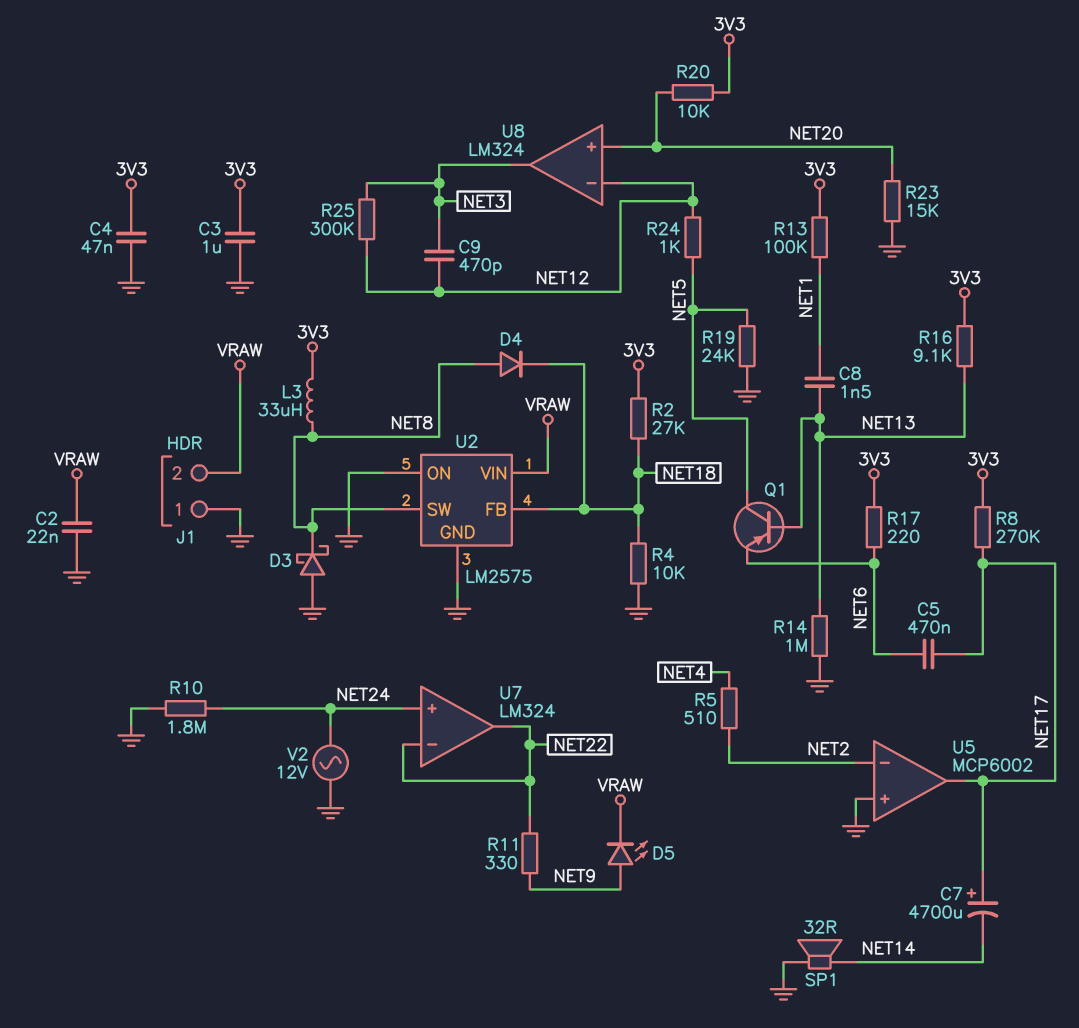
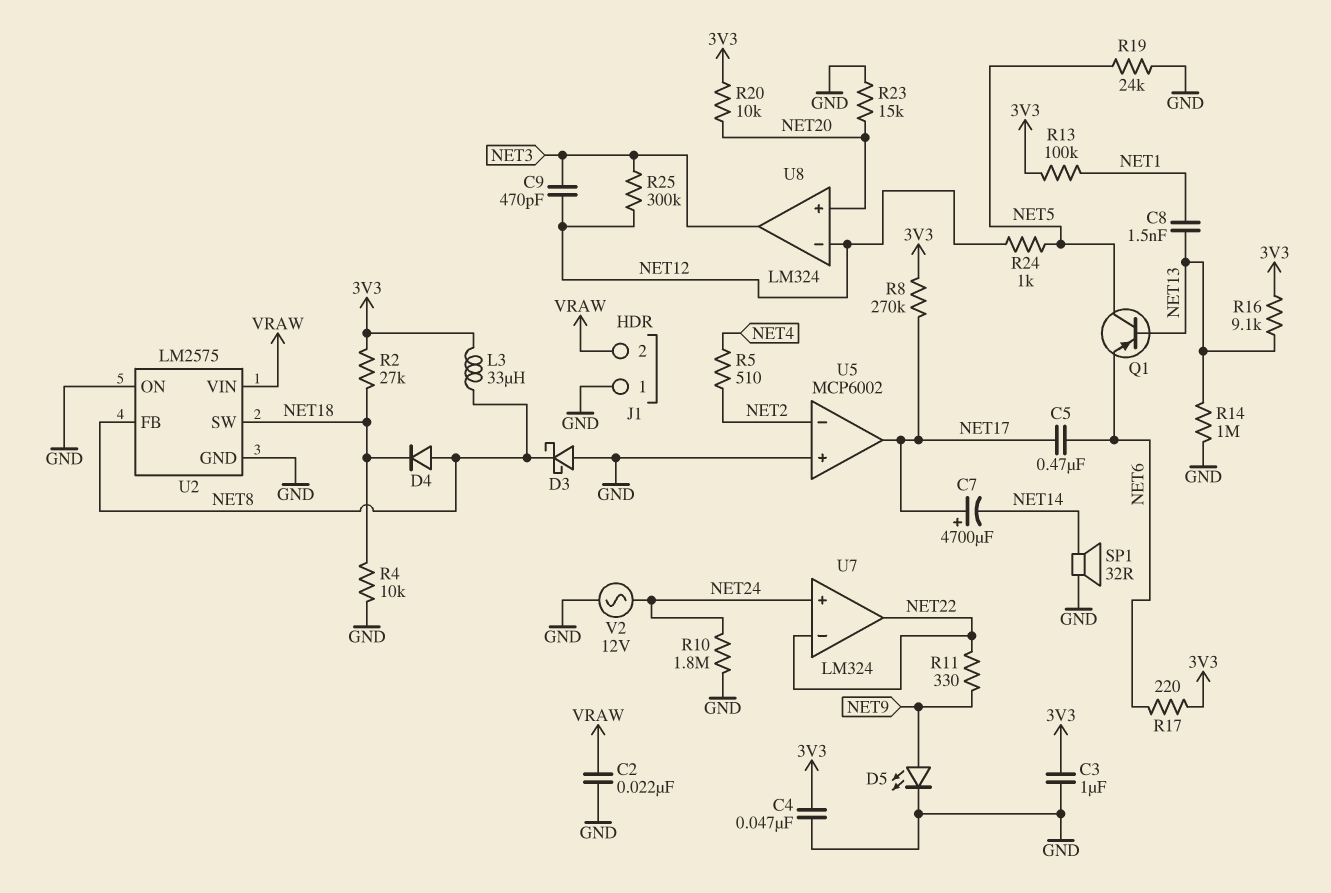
D5: LED (A NET9, K VRAW) -> LED (A NET9, K GND)
U2 pin FB: NET18 -> NET8
U2 pin SW: NET8 -> NET18

